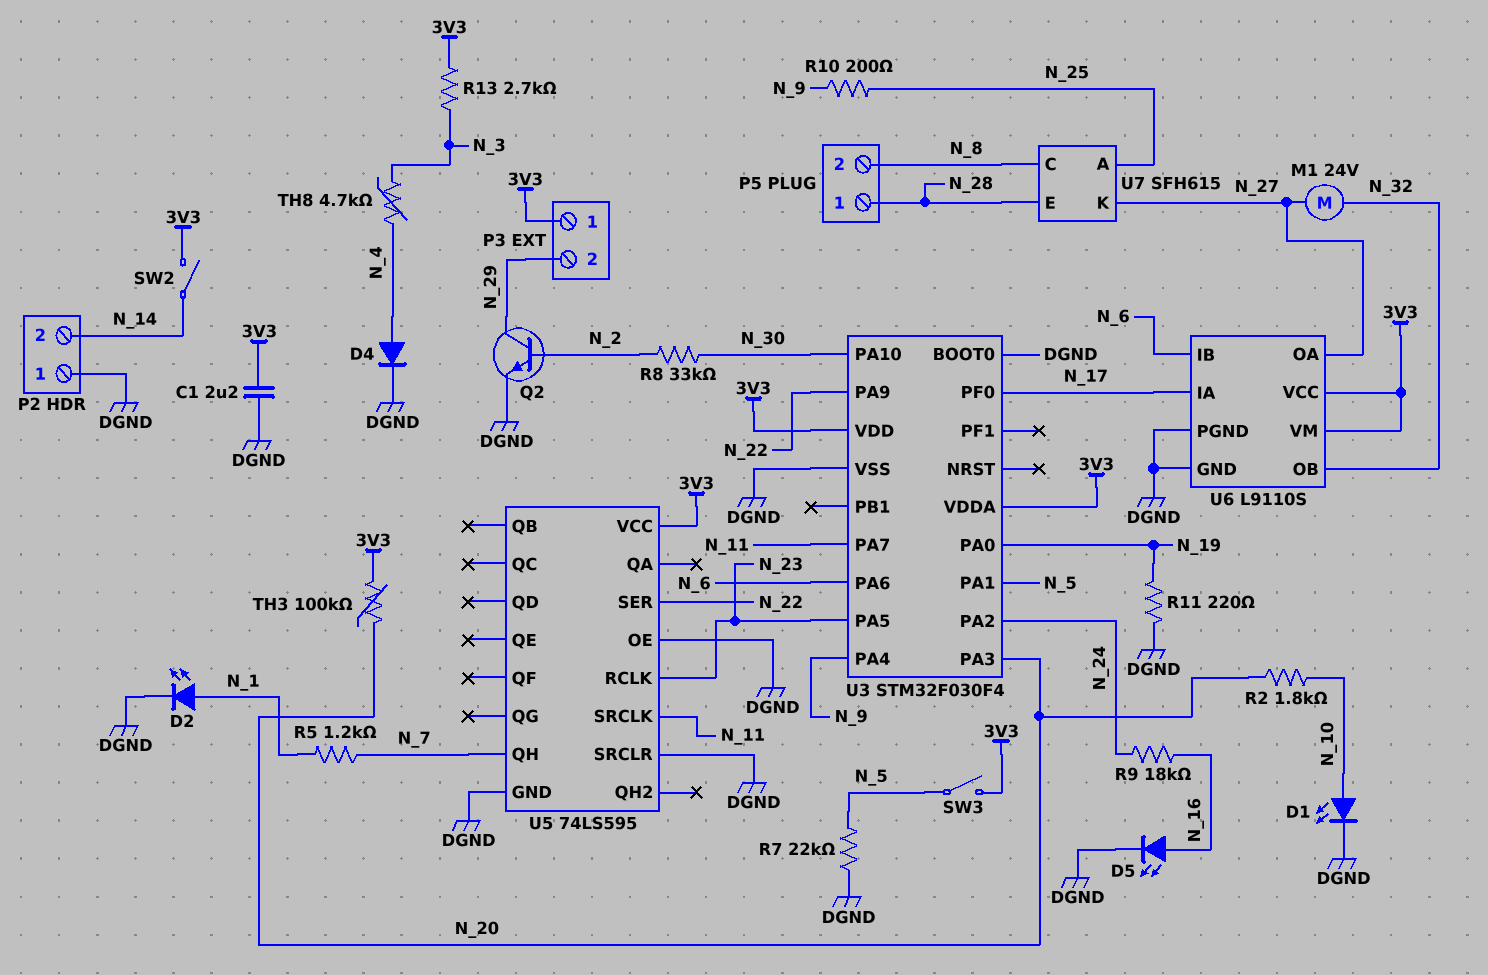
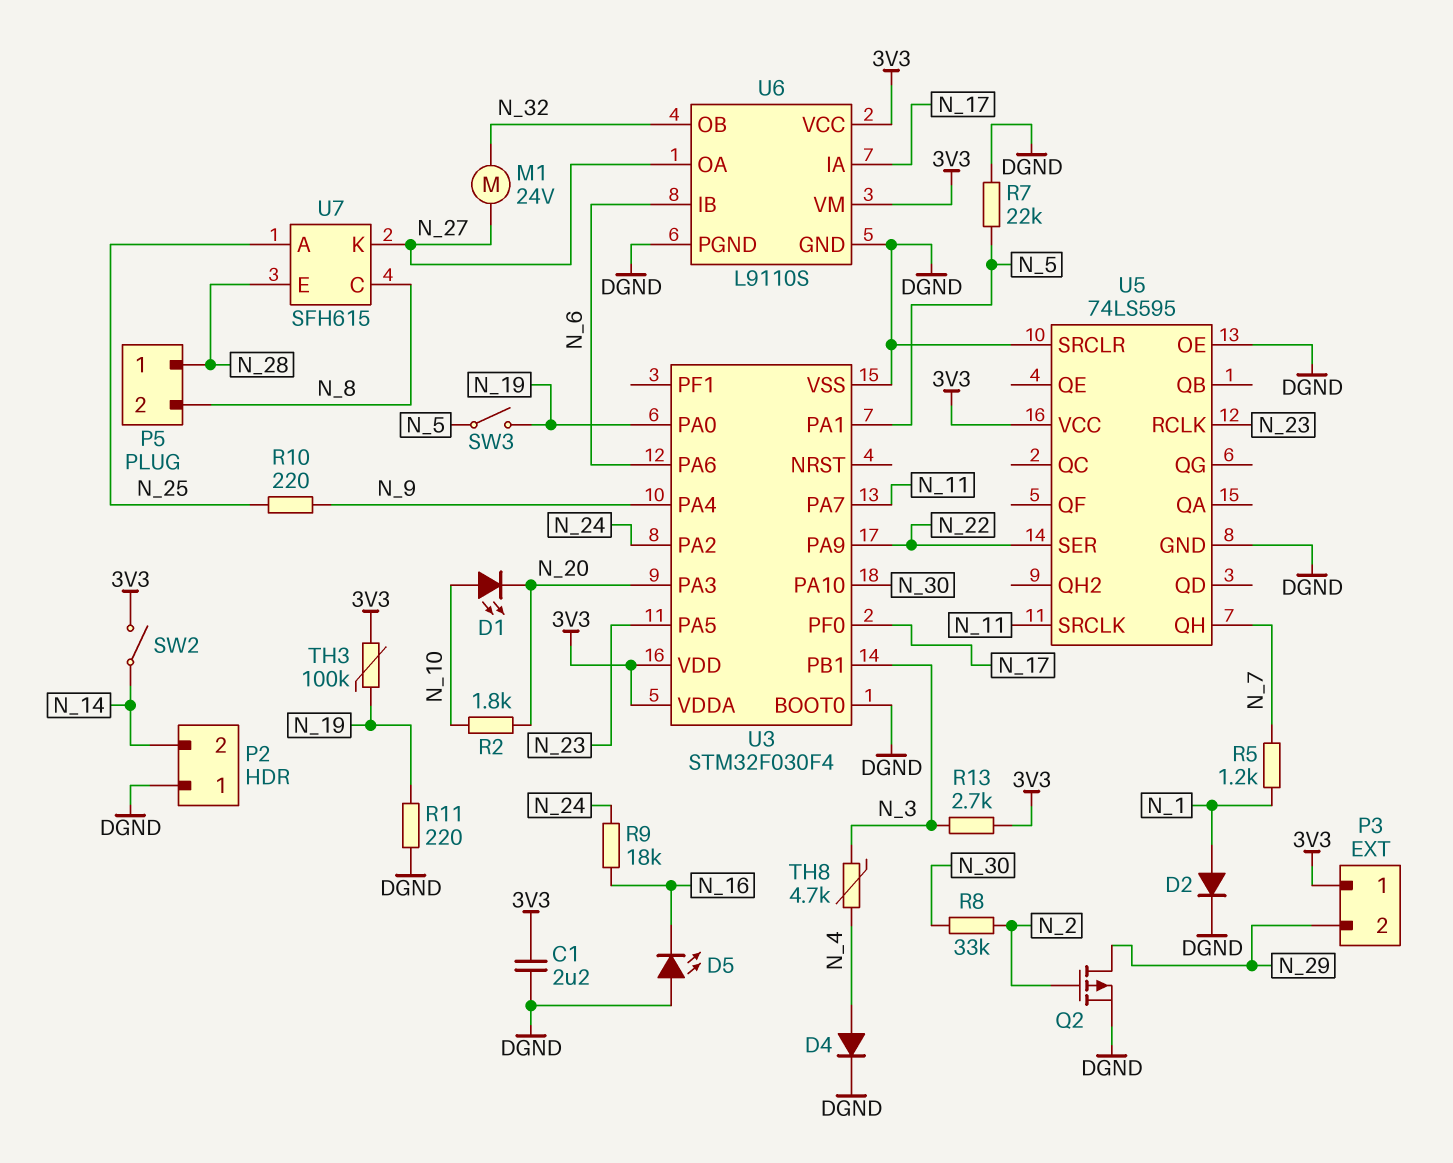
D1: LED (A N_10, K DGND) -> LED (A N_10, K N_20)
D2: LED (A N_1, K DGND) -> diode (A N_1, K DGND)
D5: LED (A N_16, K DGND) -> LED (A DGND, K N_16)
Q2: NPN (B N_2, C N_29, E DGND) -> PMOS (G N_2, D N_29, S DGND)
R10: 200 (N_9, N_25) -> 220 (N_9, N_25)
SW3: switch (3V3, N_5) -> switch (N_5, N_19)
TH3: 100k (3V3, N_20) -> 100k (3V3, N_19)
U3 pin PB1: none -> N_3

